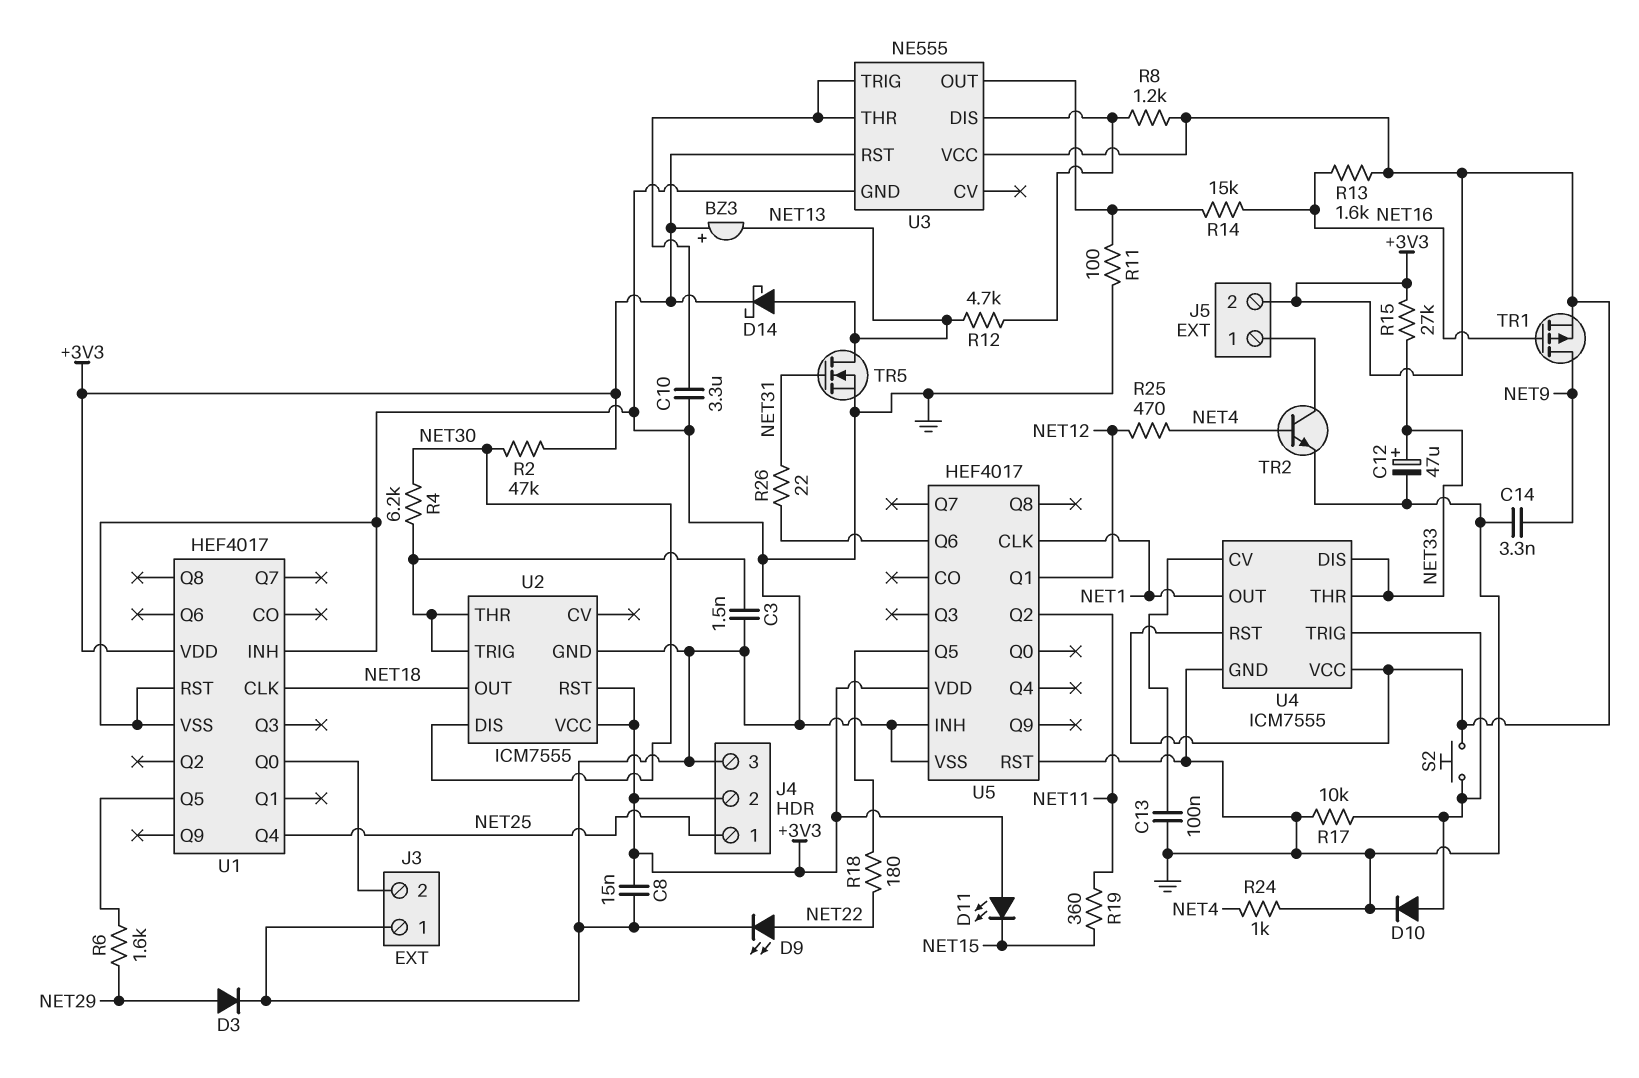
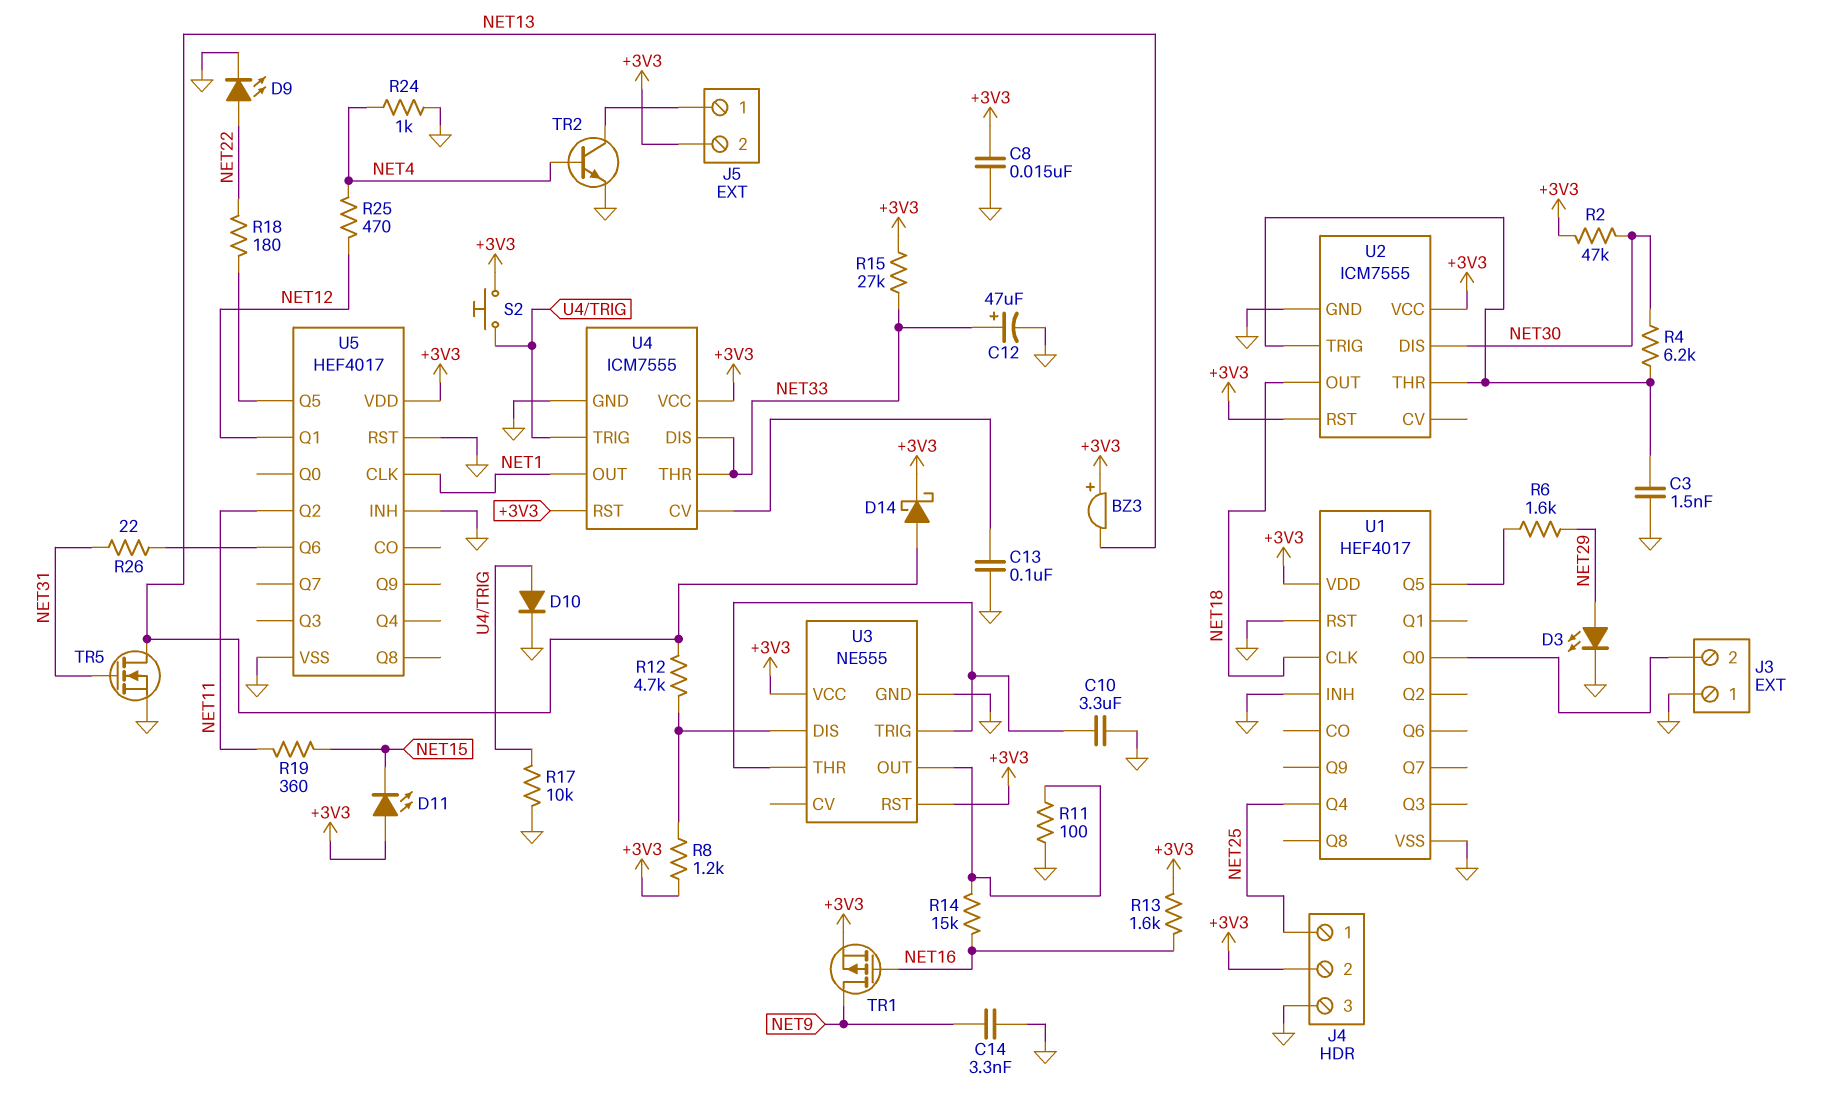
D3: diode (A NET29, K GND) -> LED (A NET29, K GND)

